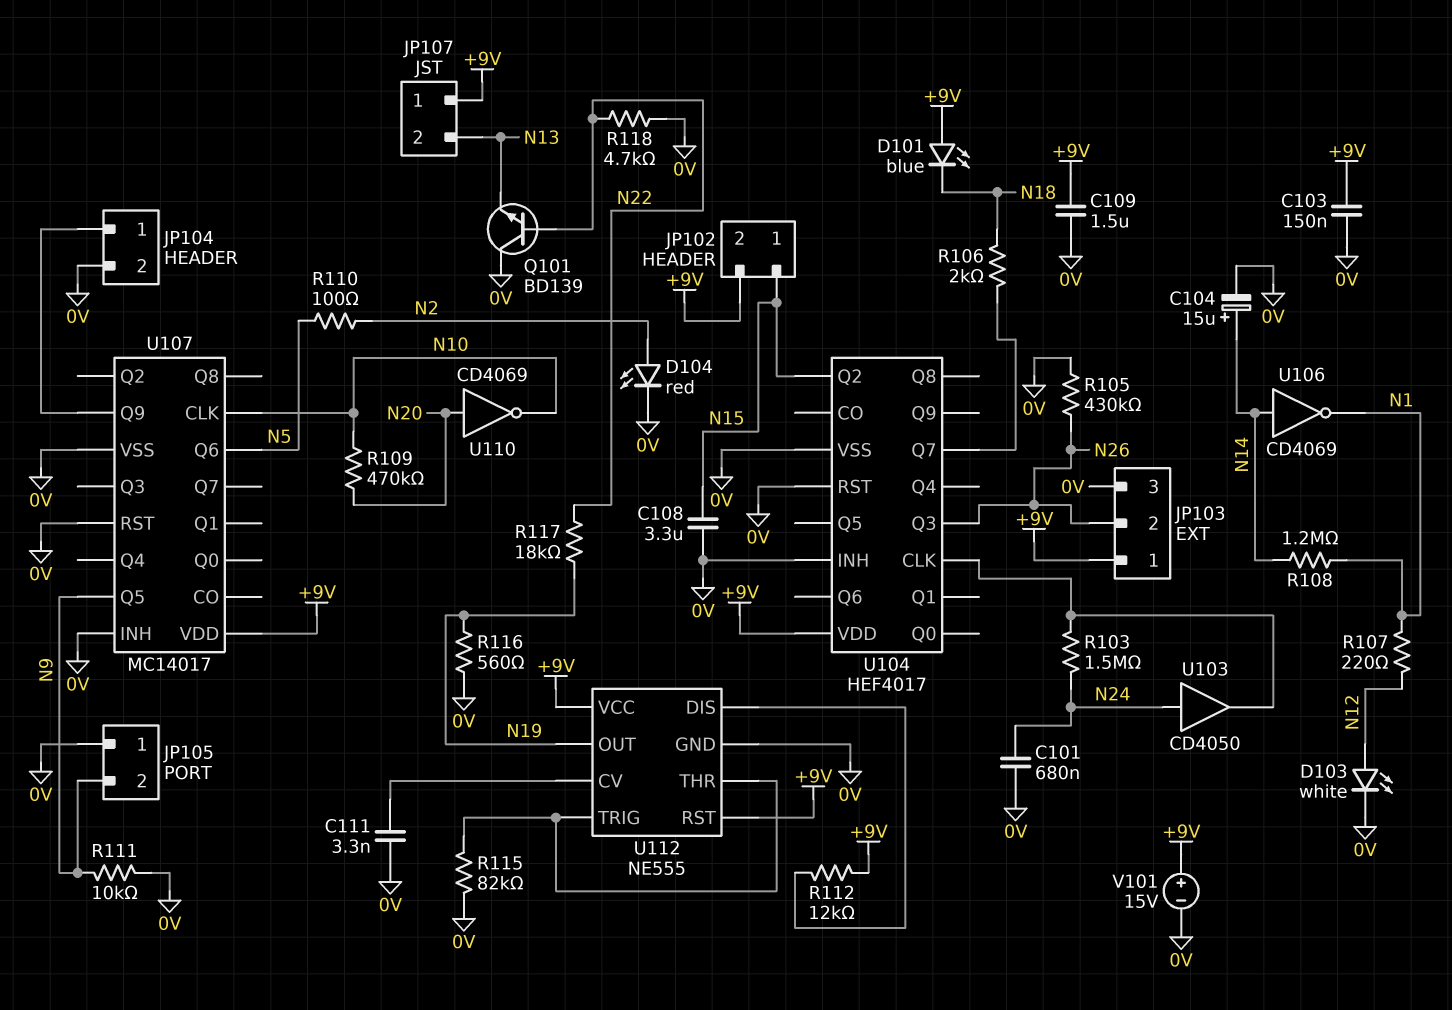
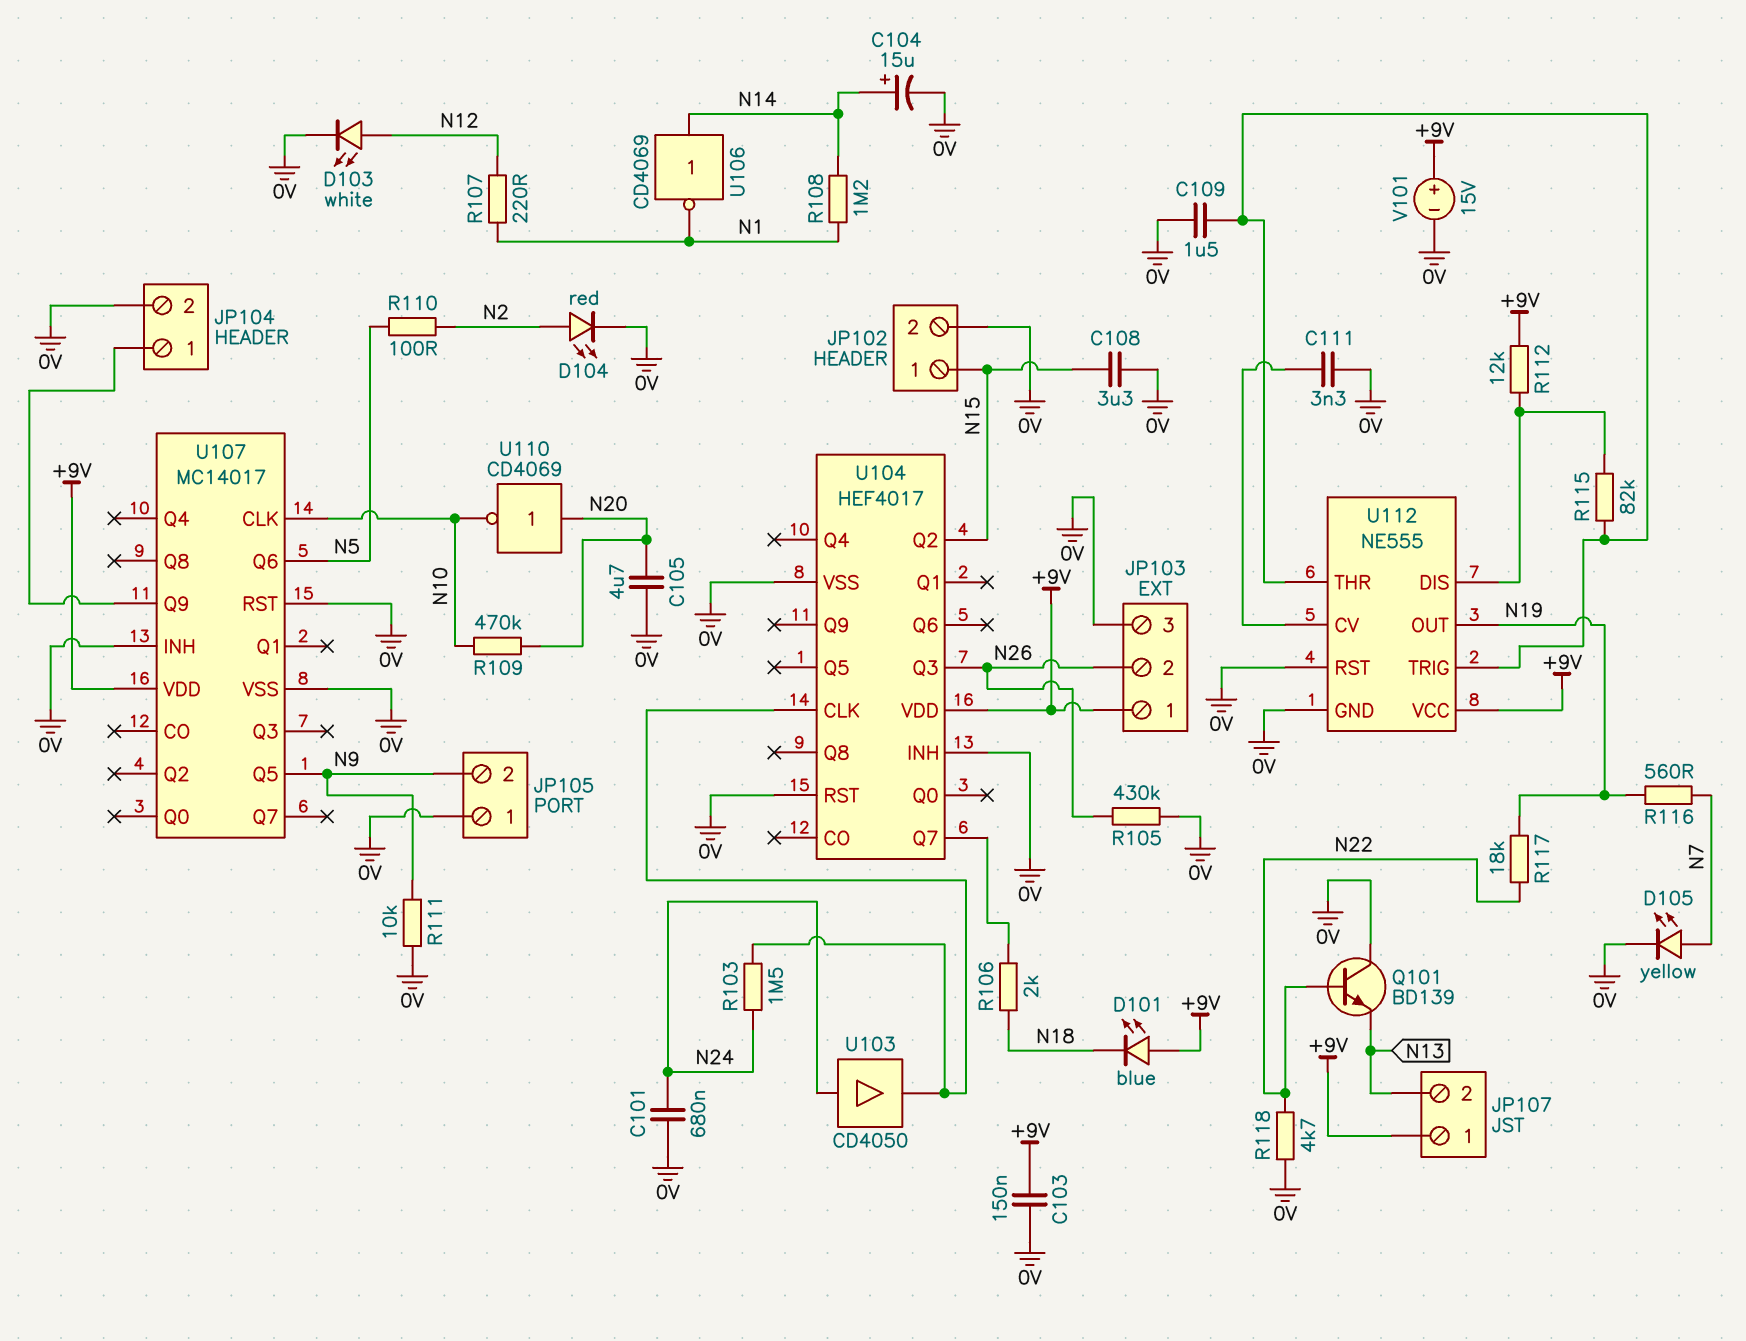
C105: none -> 4.7uF (0V, N20)
C109: 1.5uF (+9V, 0V) -> 1.5uF (0V, U112/THR)
D105: none -> LED yellow (A N7, K 0V)
JP102 pin 2: +9V -> 0V
R115: 82k (0V, U112/THR) -> 82k (U112/DIS, U112/THR)
R116: 560 (0V, N19) -> 560 (N7, N19)
U112 pin RST: +9V -> 0V

